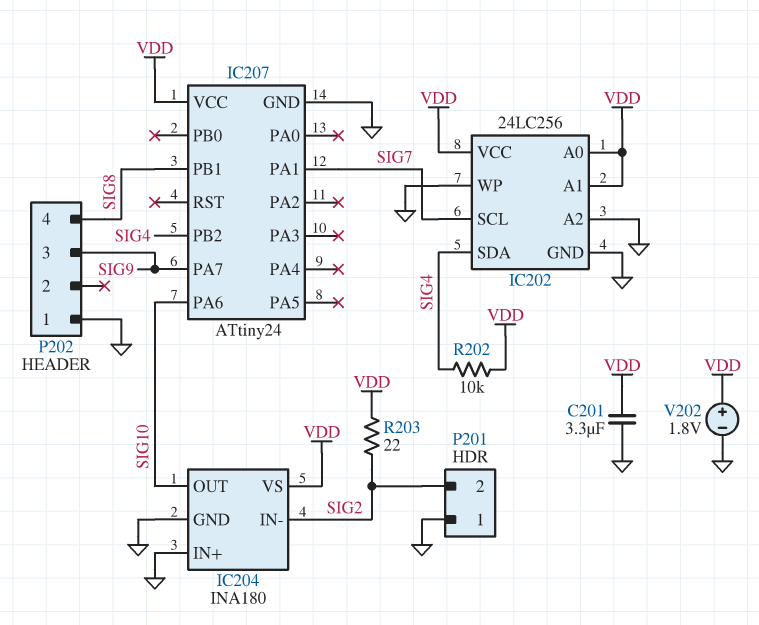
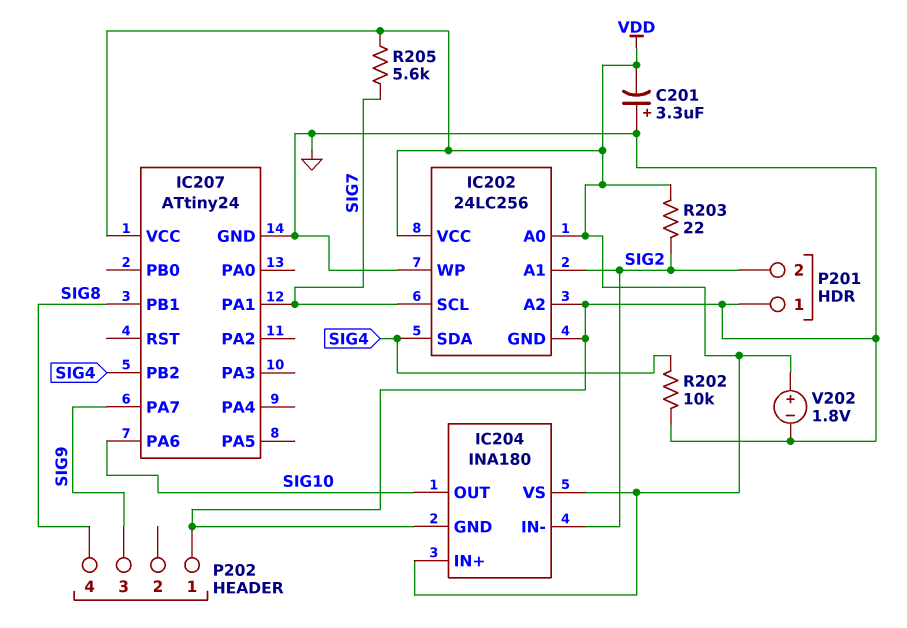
C201: 3.3uF (GND, VDD) -> 3.3uF (plus GND, minus VDD)
IC202 pin A1: VDD -> SIG2
IC204 pin IN+: GND -> VDD
R202: 10k (SIG4, VDD) -> 10k (GND, SIG4)
R205: none -> 5.6k (SIG7, VDD)

